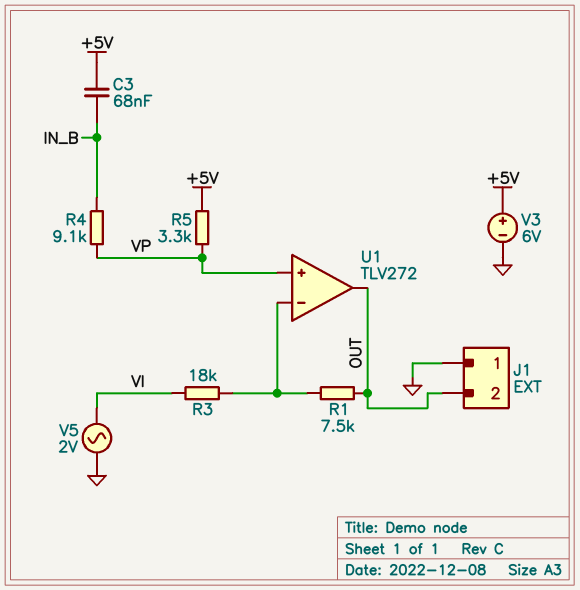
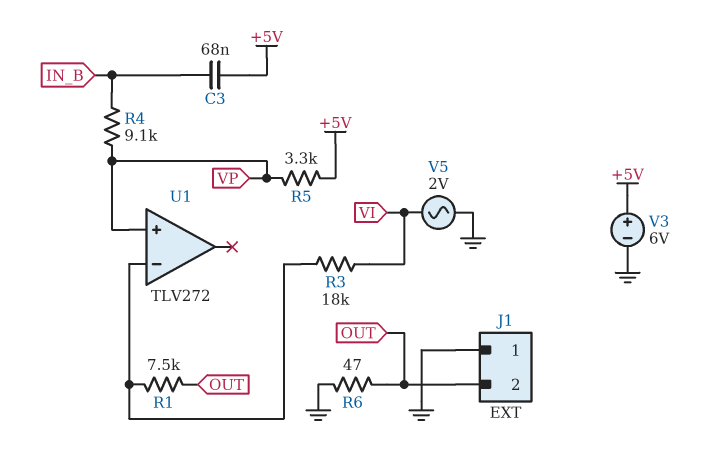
R6: none -> 47 (GND, OUT)
U1 pin out: OUT -> none

